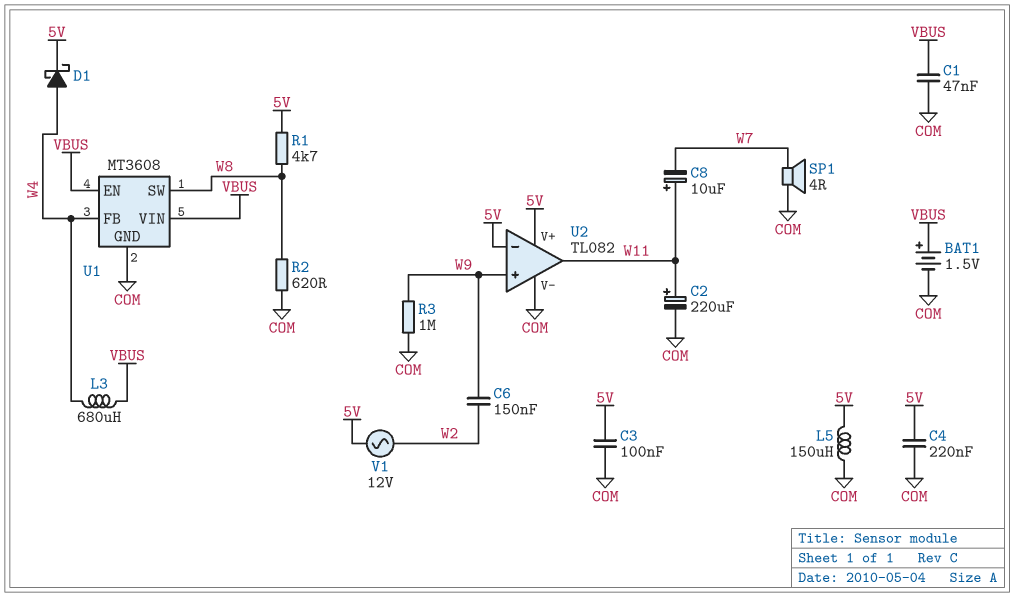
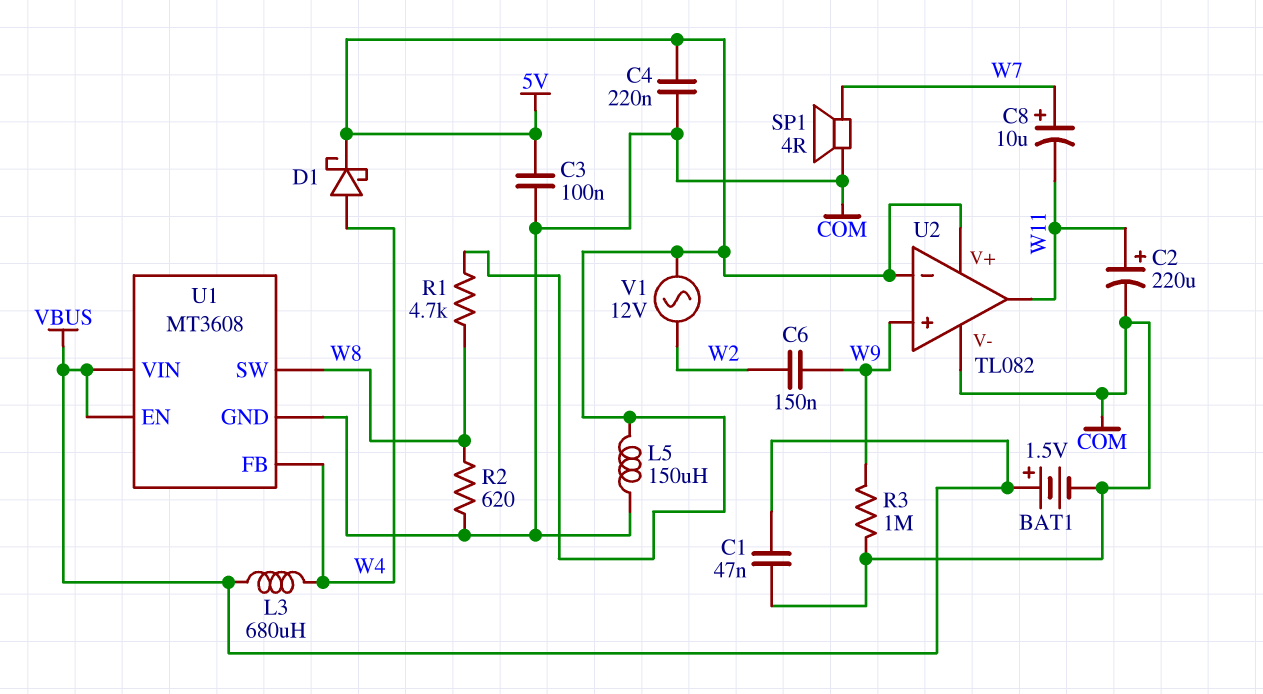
C8: 10uF (plus W11, minus W7) -> 10uF (plus W7, minus W11)

